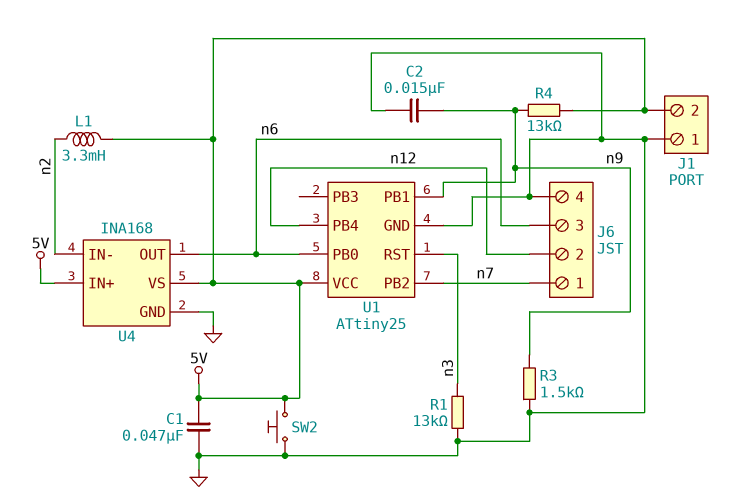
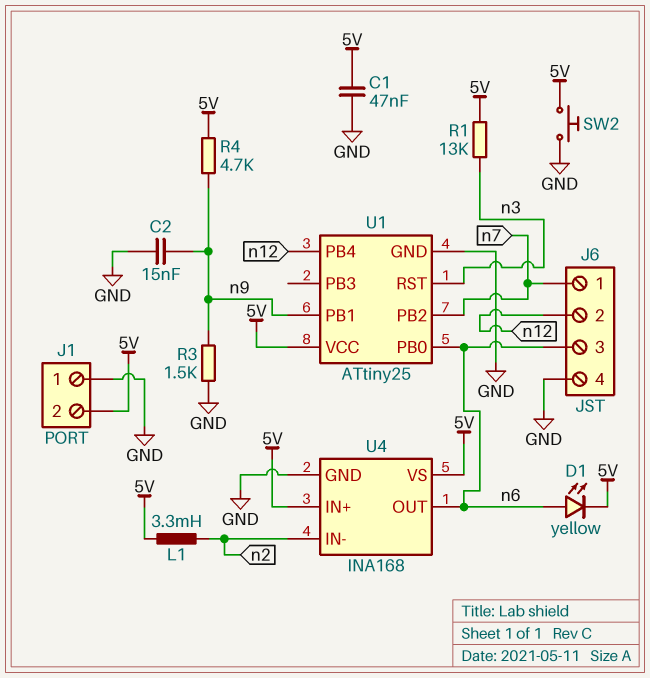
D1: none -> LED yellow (A n6, K 5V)
R1: 13k (GND, n3) -> 13k (5V, n3)
R4: 13k (5V, n9) -> 4.7k (5V, n9)

